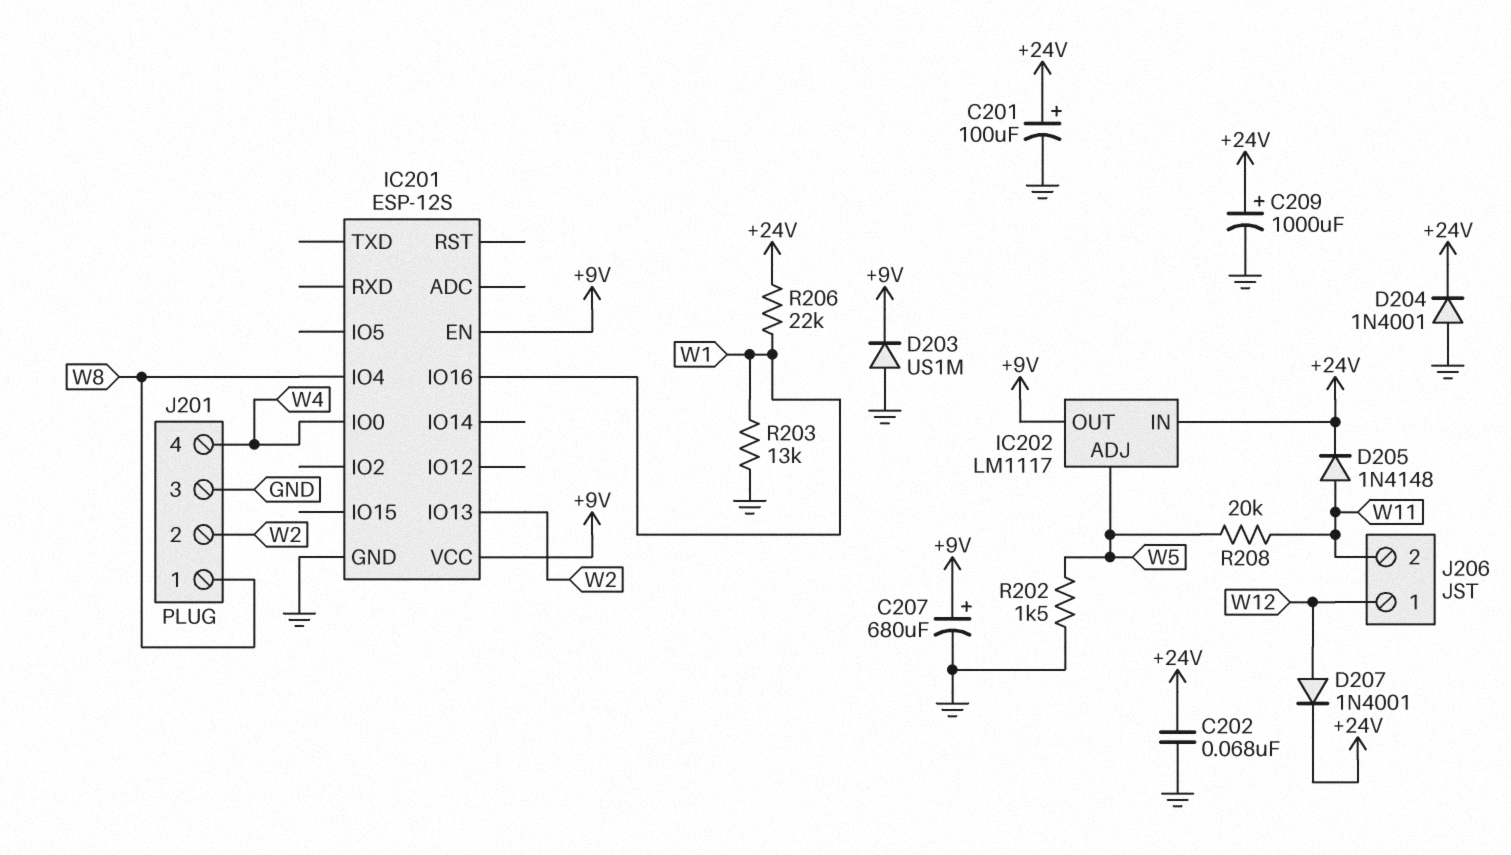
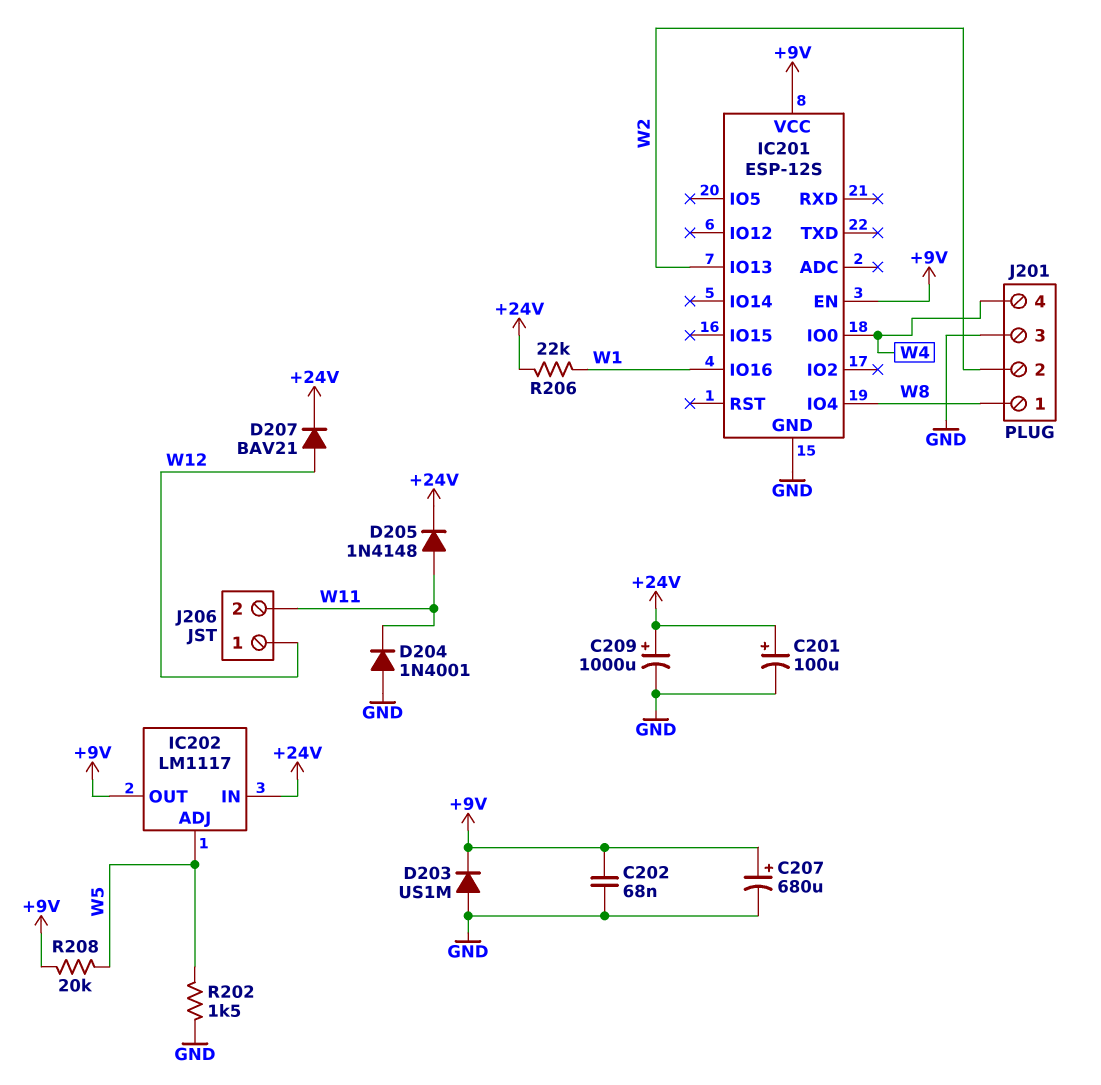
C202: 68nF (+24V, GND) -> 68nF (+9V, GND)
D204: diode 1N4001 (A GND, K +24V) -> diode 1N4001 (A GND, K W11)
D207: diode 1N4001 (A W12, K +24V) -> diode BAV21 (A W12, K +24V)
R203: 13k (GND, W1) -> none
R208: 20k (W5, W11) -> 20k (+9V, W5)

